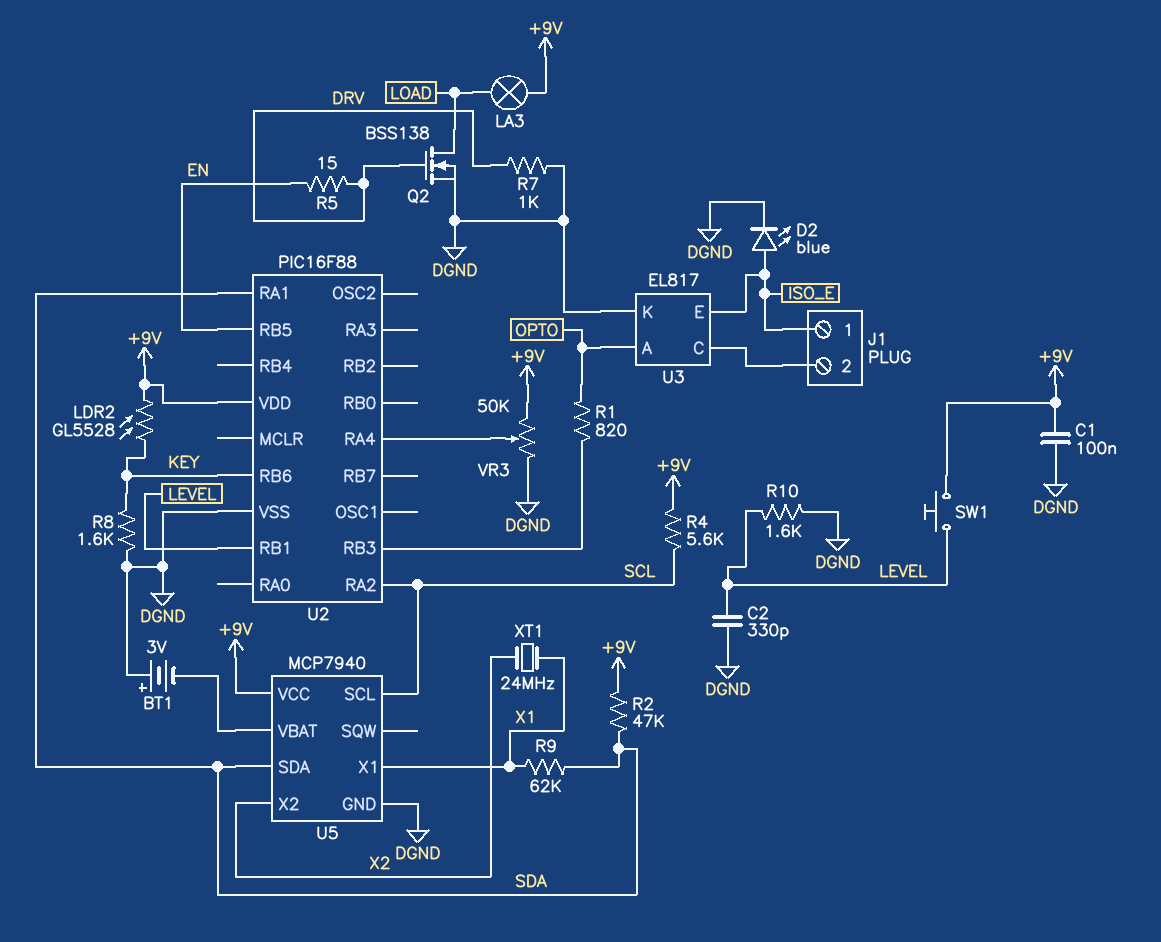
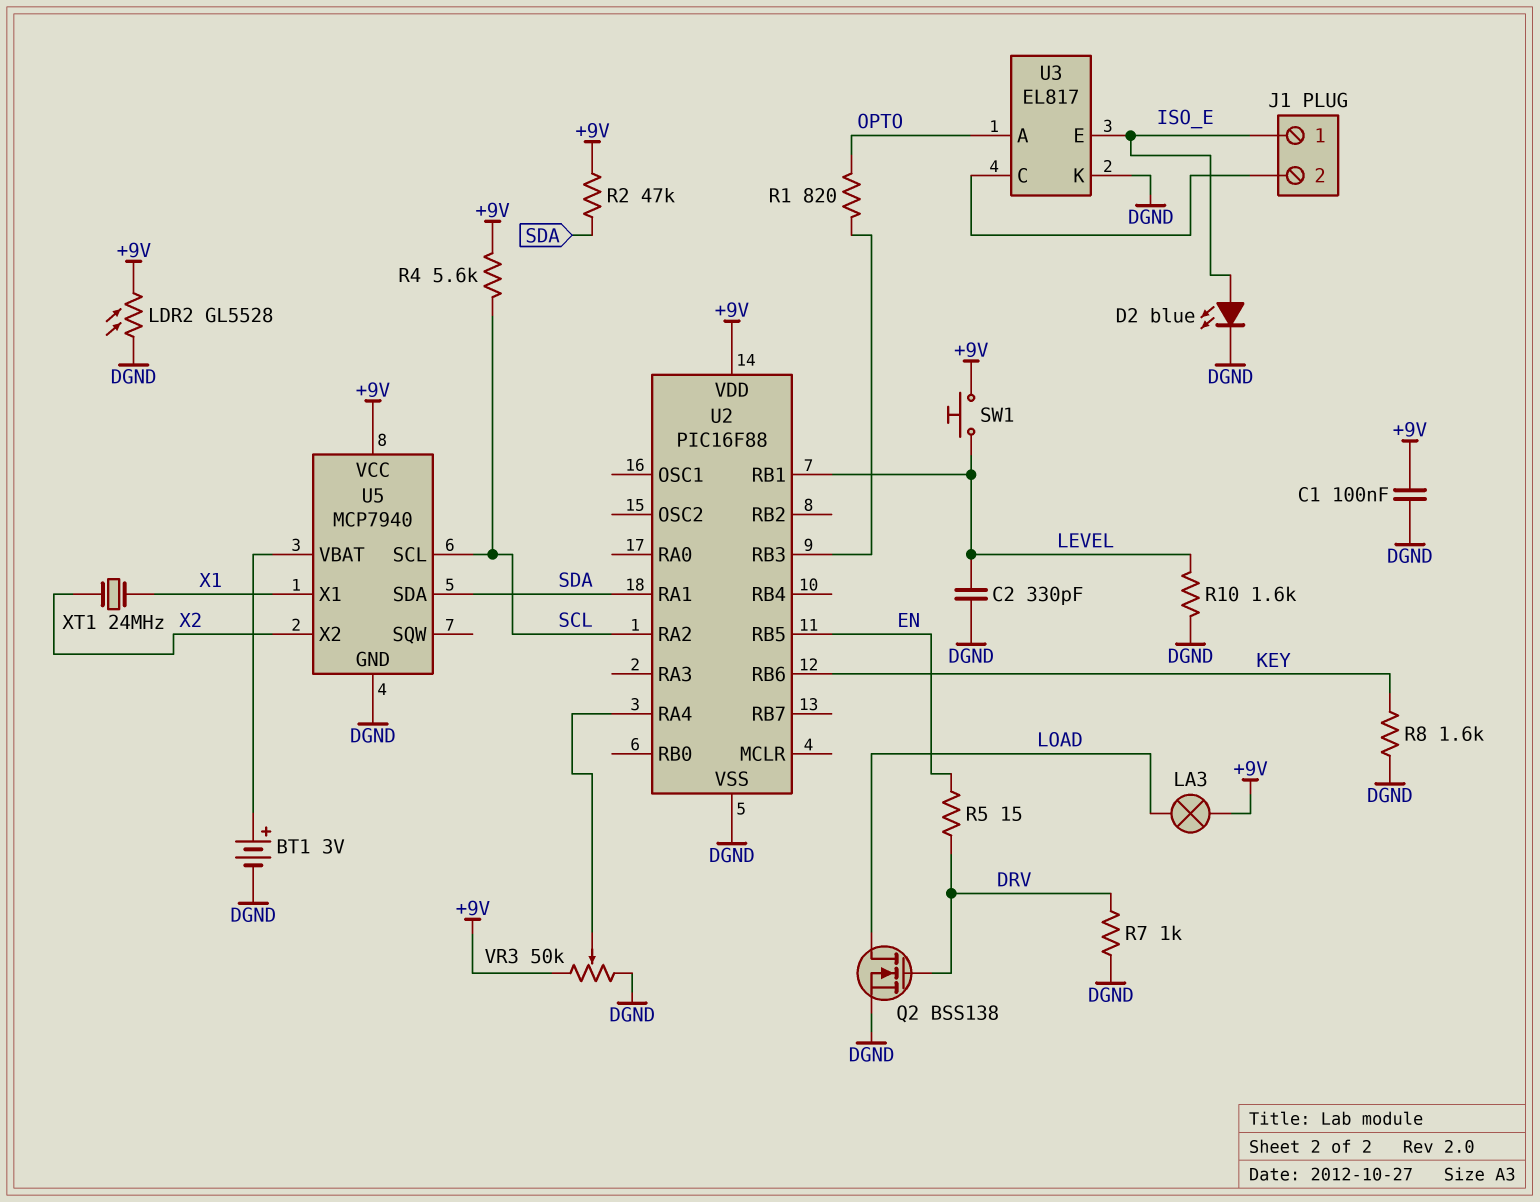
BT1: 3V (plus DGND, minus U5/VBAT) -> 3V (plus U5/VBAT, minus DGND)
LDR2: GL5528 (+9V, KEY) -> GL5528 (+9V, DGND)
R9: 62k (SDA, X1) -> none

